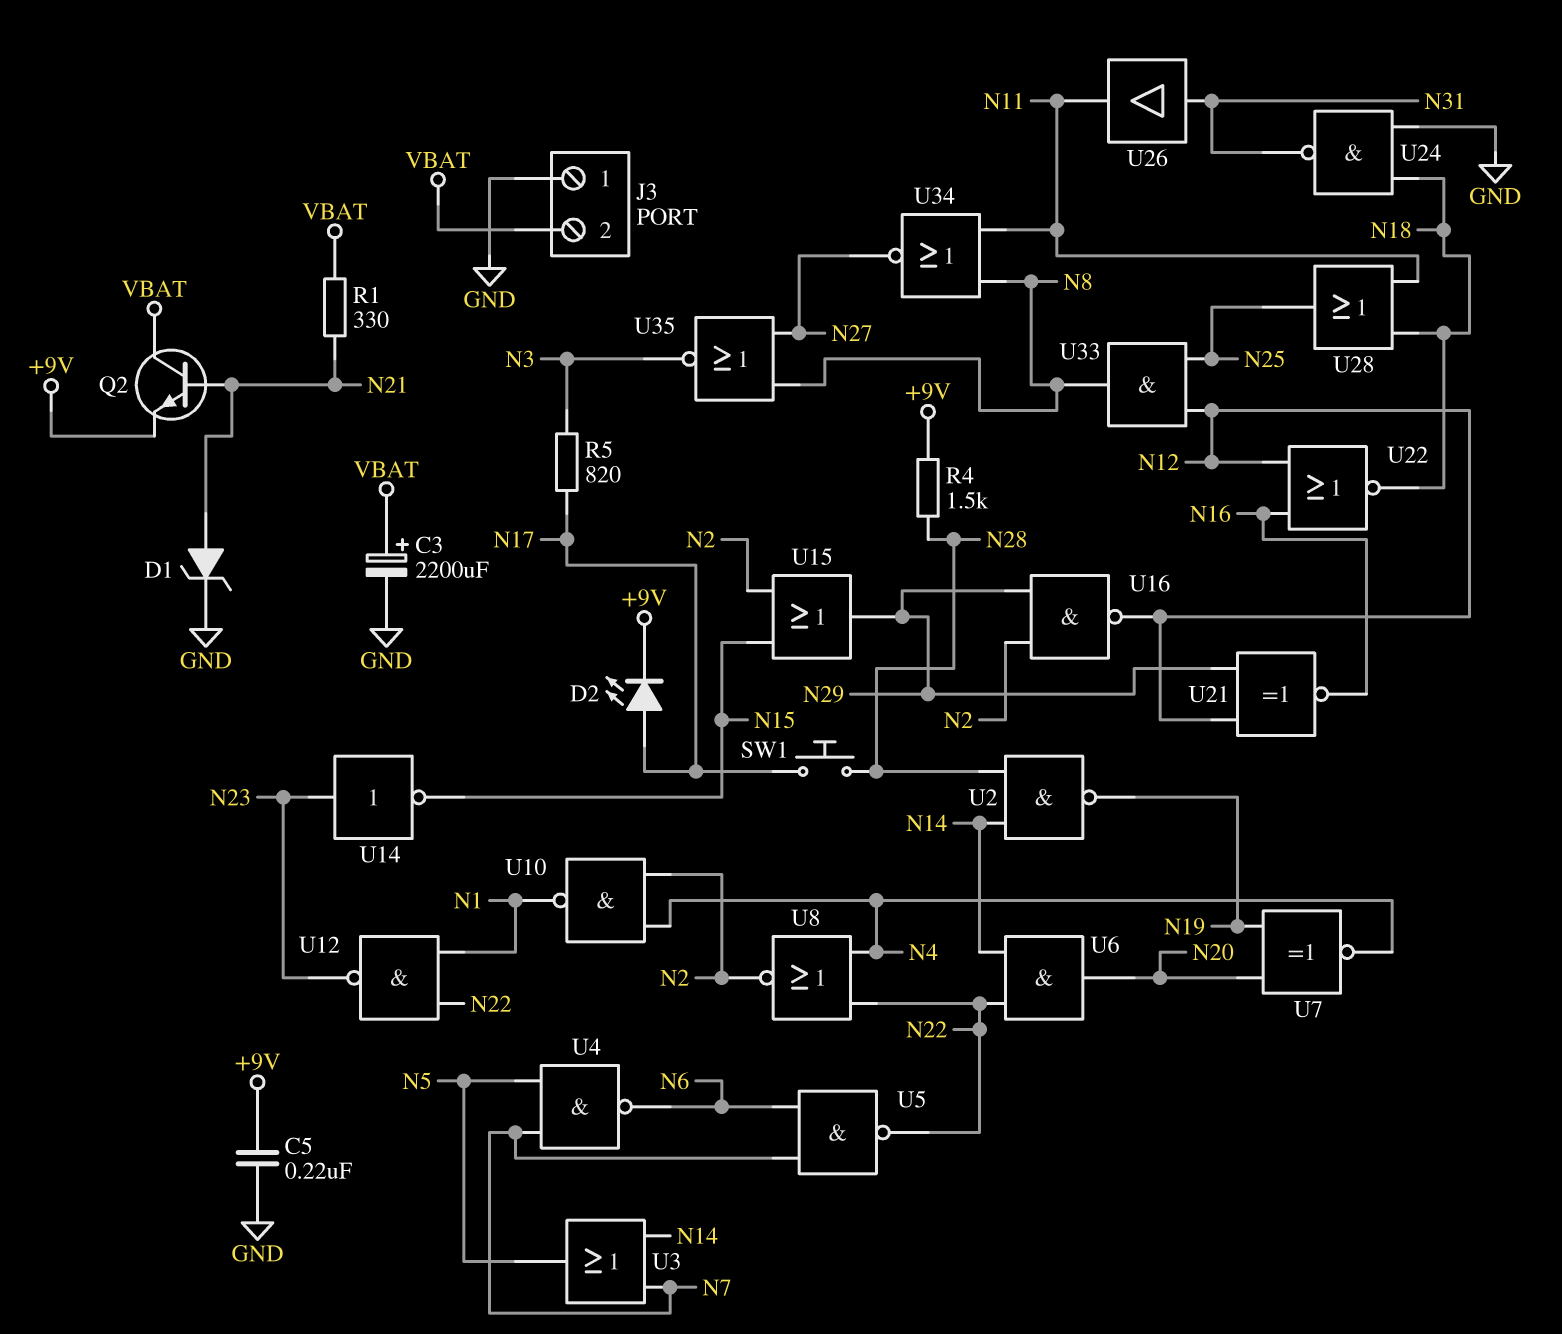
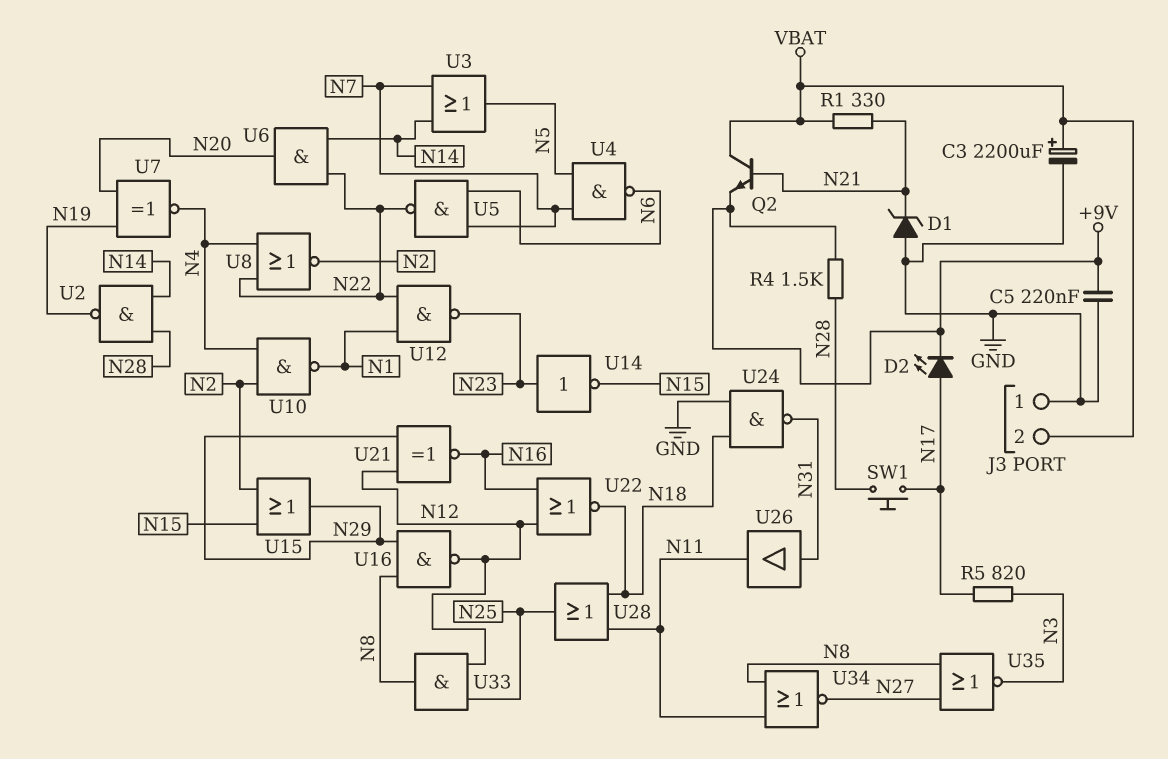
D1: zener (A N21, K GND) -> zener (A GND, K N21)
U16: NAND (in N2, in N29, out N12) -> NAND (in N8, in N29, out N12)

